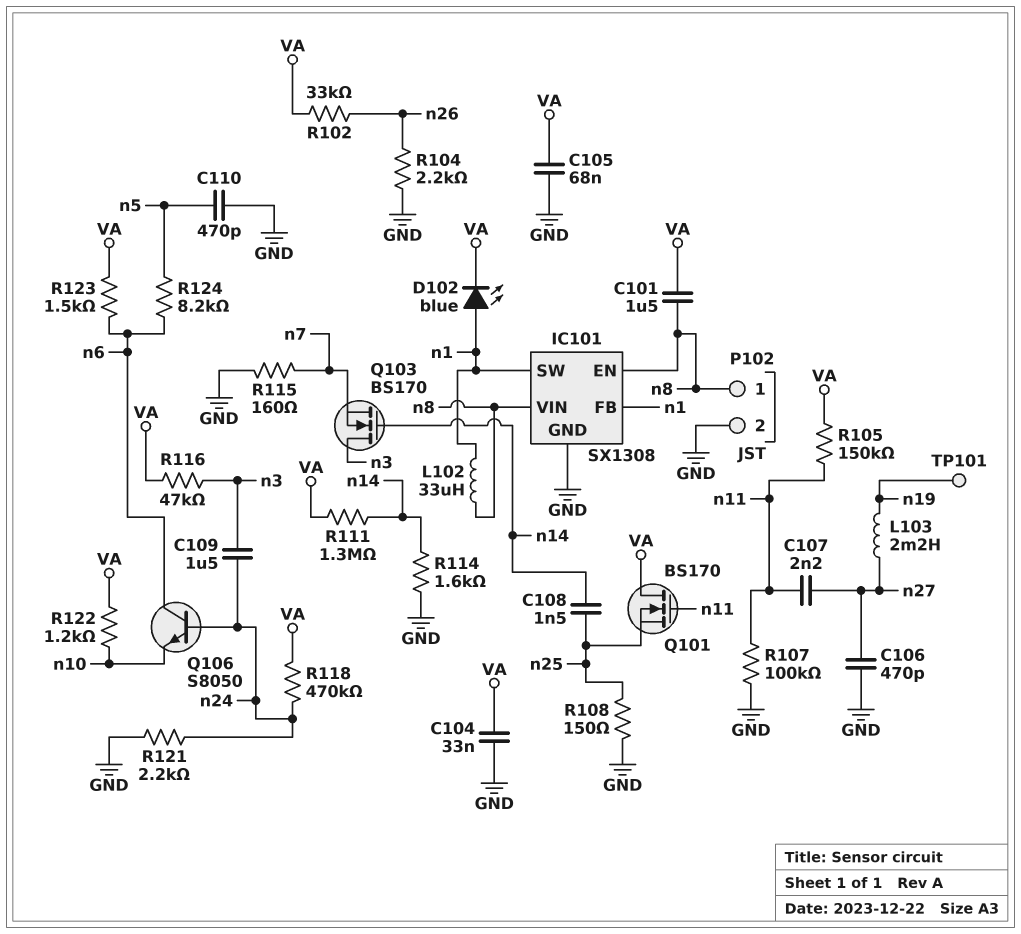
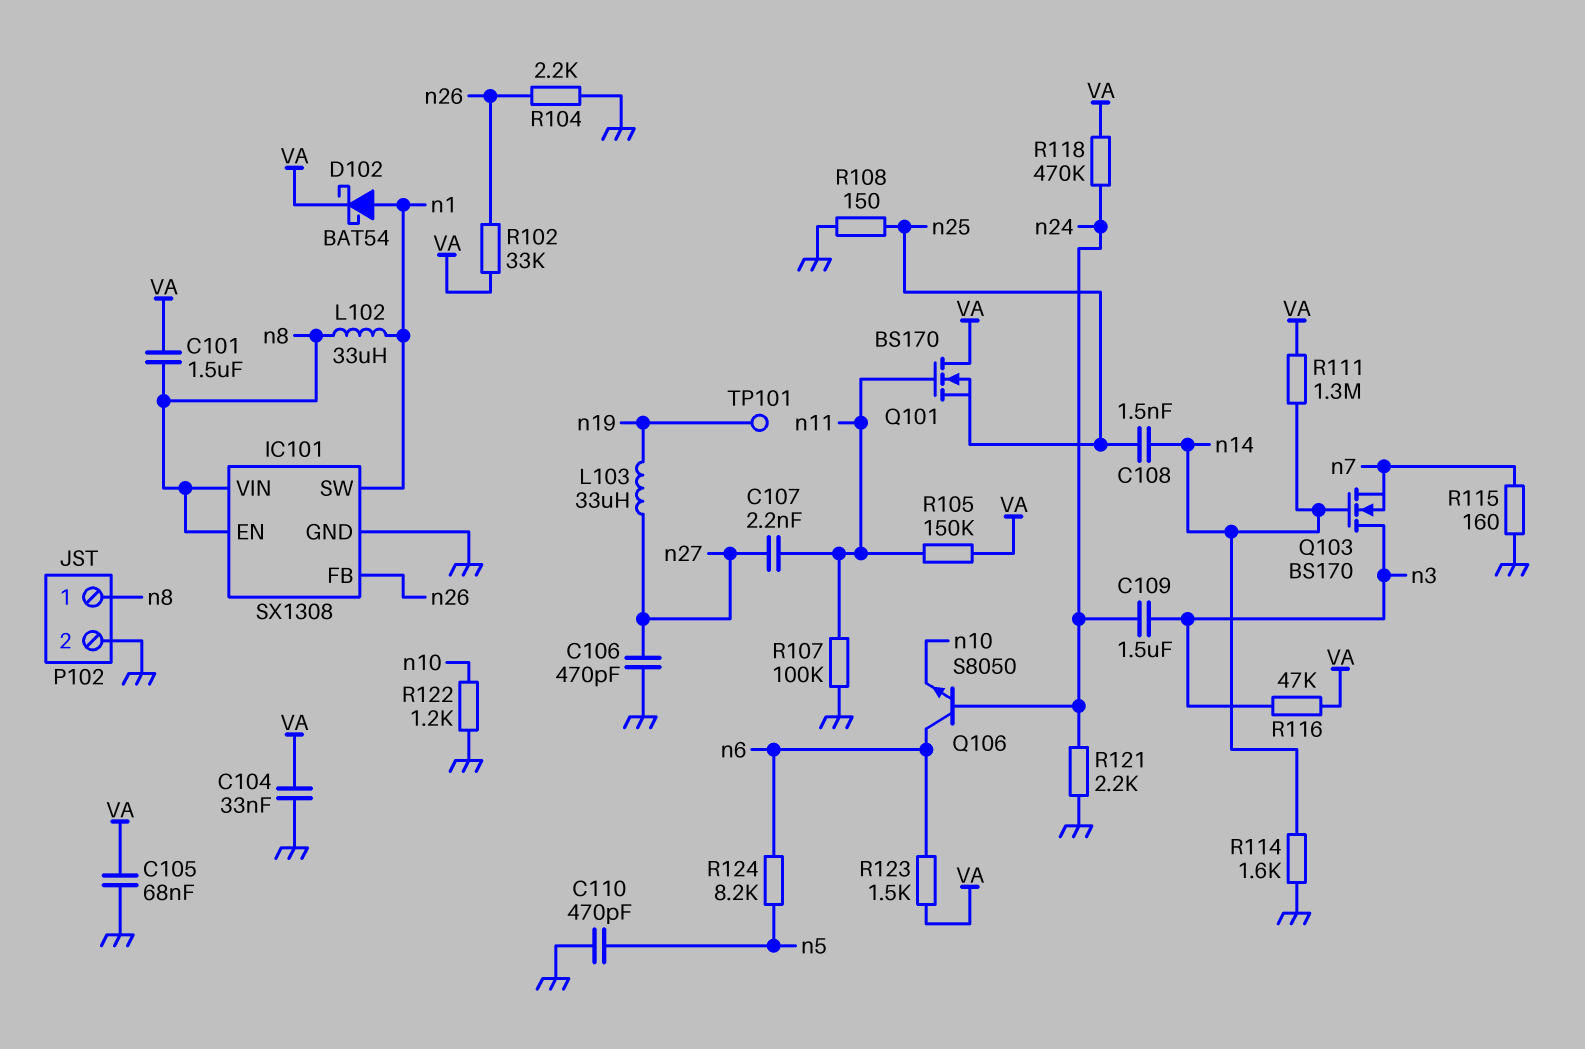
D102: LED blue (A n1, K VA) -> schottky BAT54 (A n1, K VA)
IC101 pin FB: n1 -> n26
L103: 2.2mH (n19, n27) -> 33uH (n19, n27)
R122: 1.2k (VA, n10) -> 1.2k (GND, n10)

